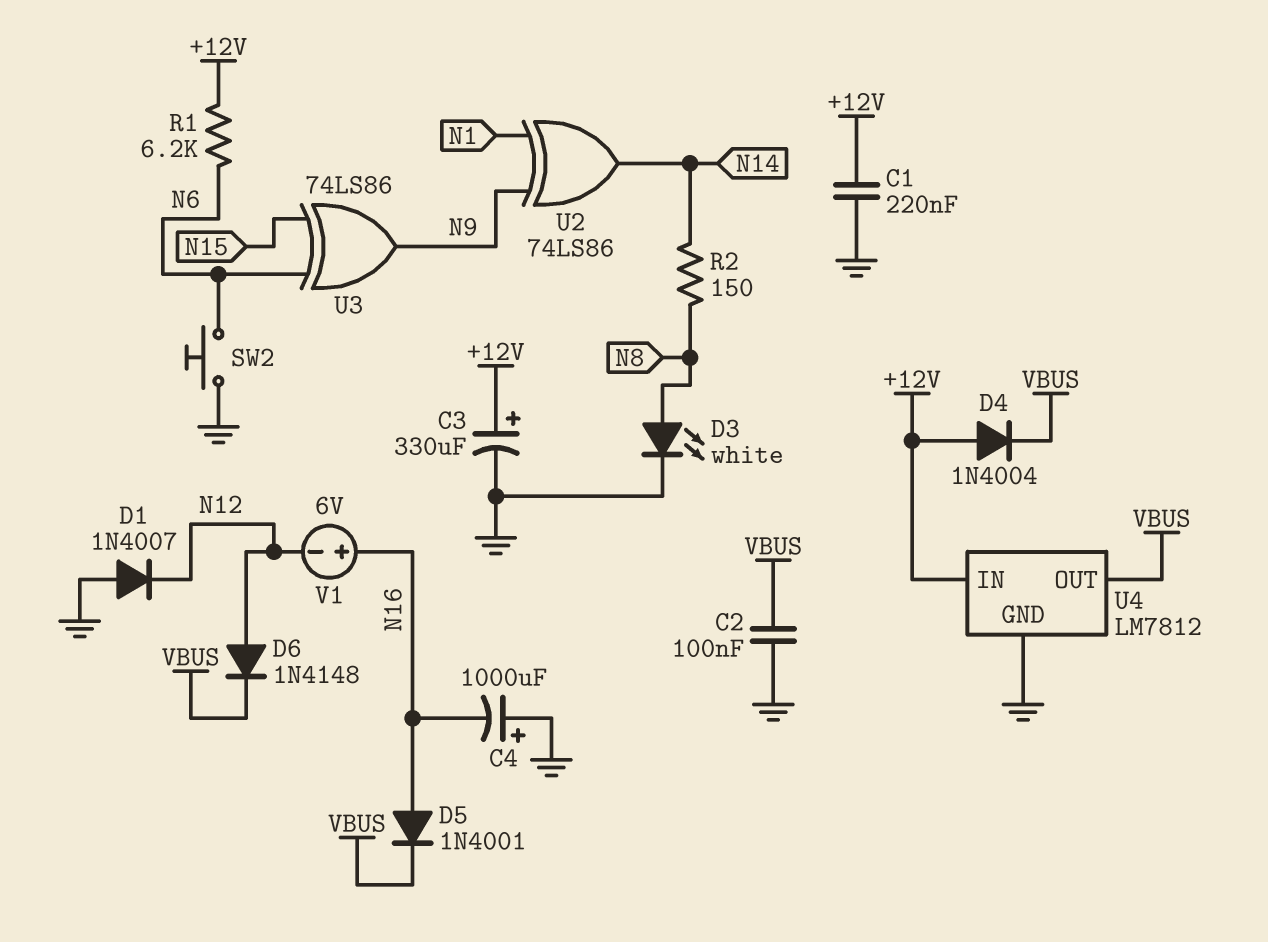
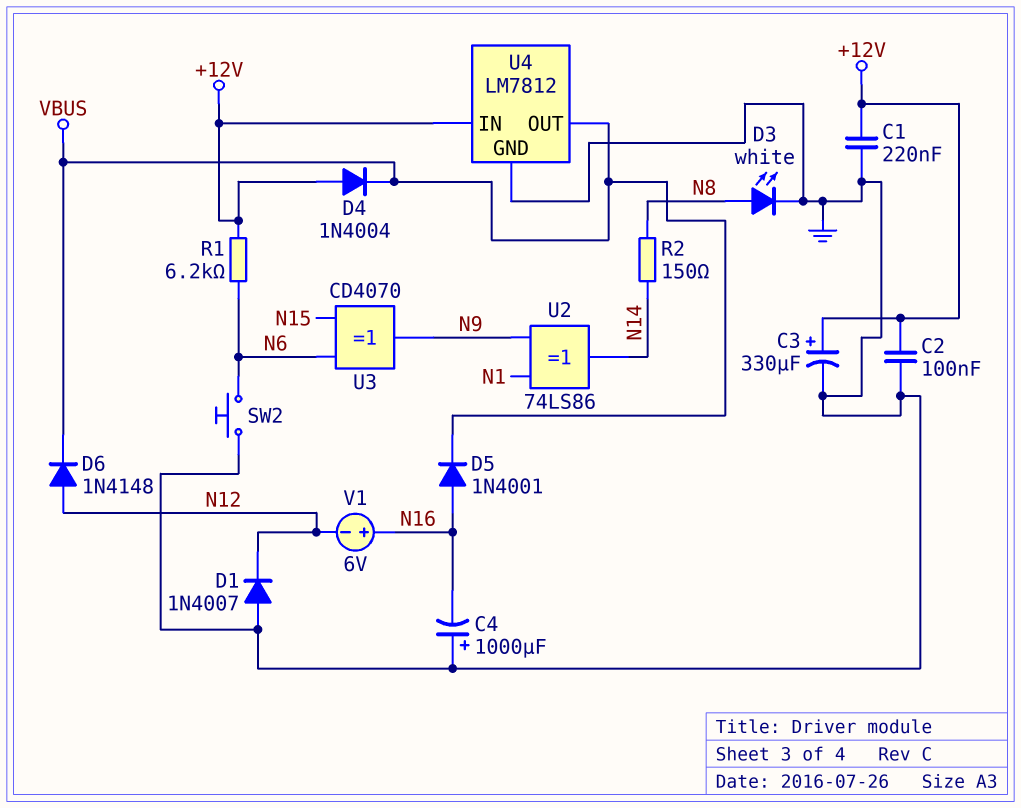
C2: 100nF (GND, VBUS) -> 100nF (+12V, GND)
U3: XOR 74LS86 (in N6, in N15, out N9) -> XOR CD4070 (in N6, in N15, out N9)

